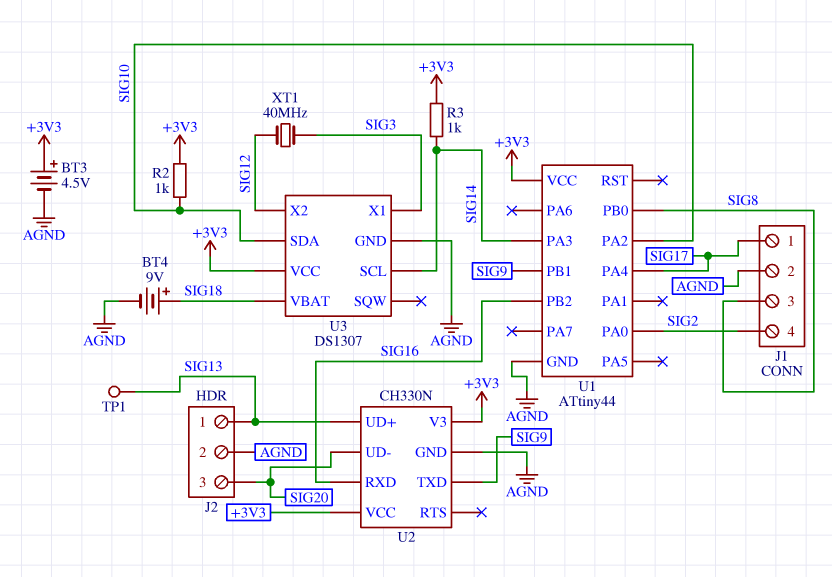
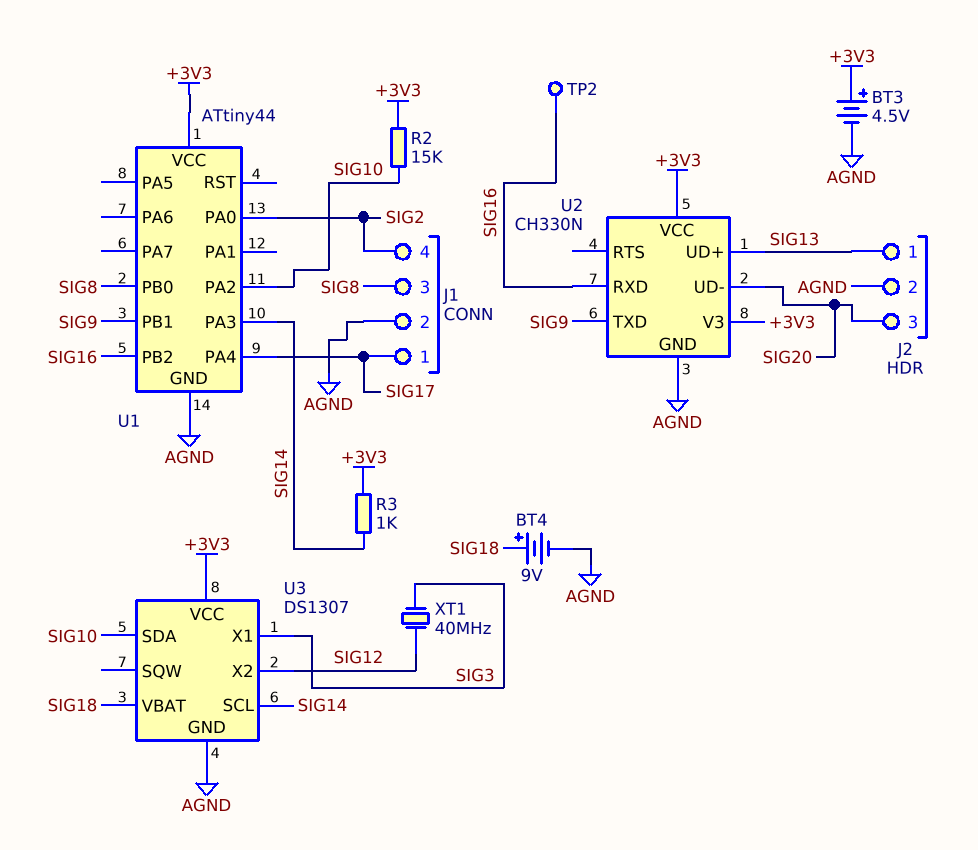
R2: 1k (+3V3, SIG10) -> 15k (+3V3, SIG10)
TP1: test point (SIG13) -> none
TP2: none -> test point (SIG16)

